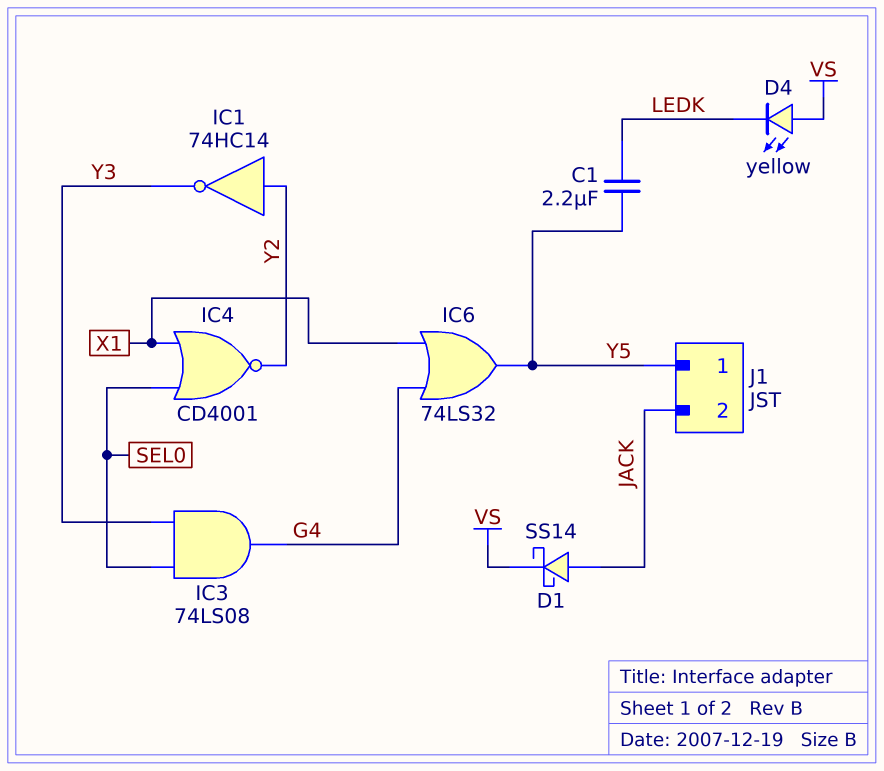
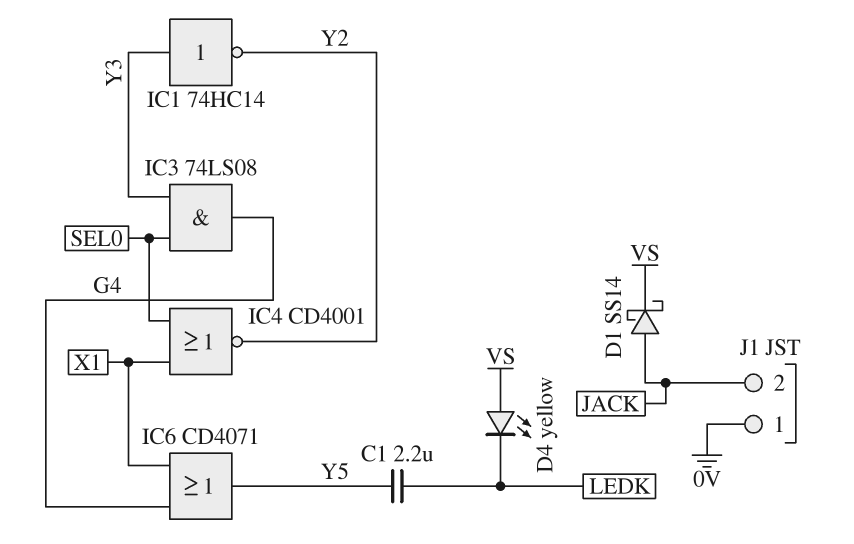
IC1: NOT 74HC14 (in Y2, out Y3) -> NOT 74HC14 (in Y3, out Y2)
IC6: OR 74LS32 (in G4, in X1, out Y5) -> OR CD4071 (in G4, in X1, out Y5)
J1 pin 1: Y5 -> 0V

